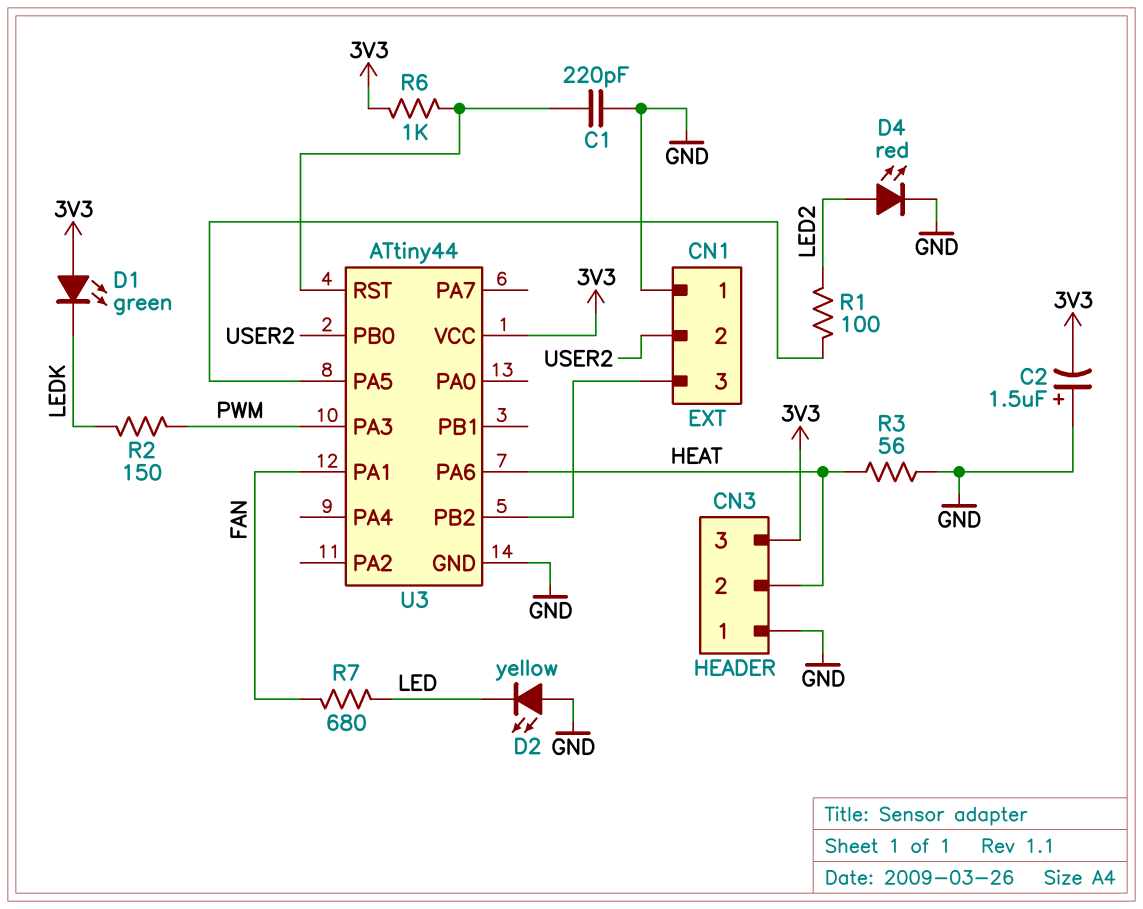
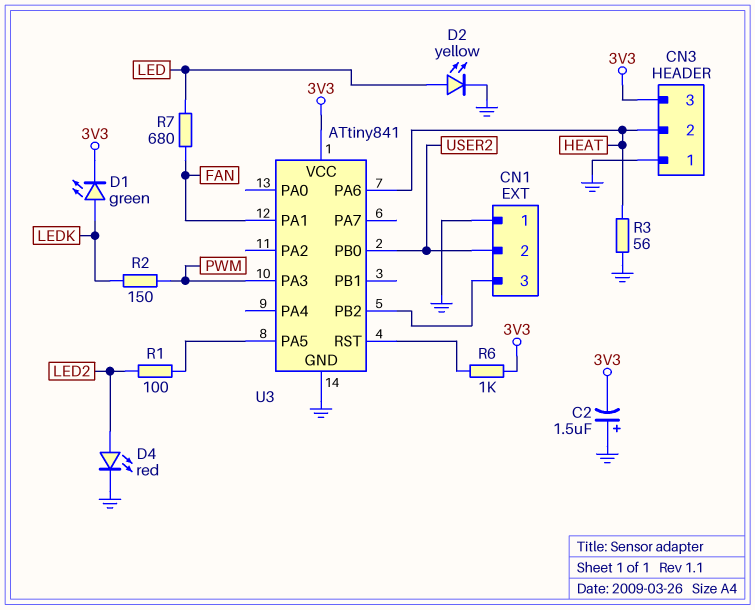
C1: 220pF (GND, U3/RST) -> none
D1: LED green (A 3V3, K LEDK) -> LED green (A LEDK, K 3V3)
D2: LED yellow (A GND, K LED) -> LED yellow (A LED, K GND)
U3: ATtiny44 -> ATtiny841

